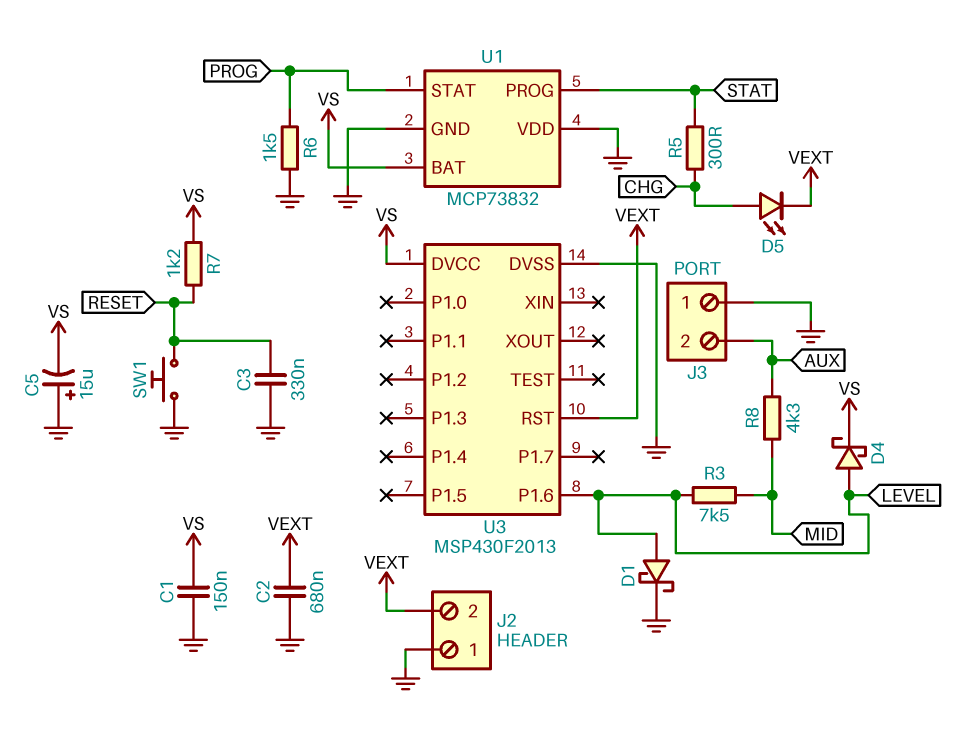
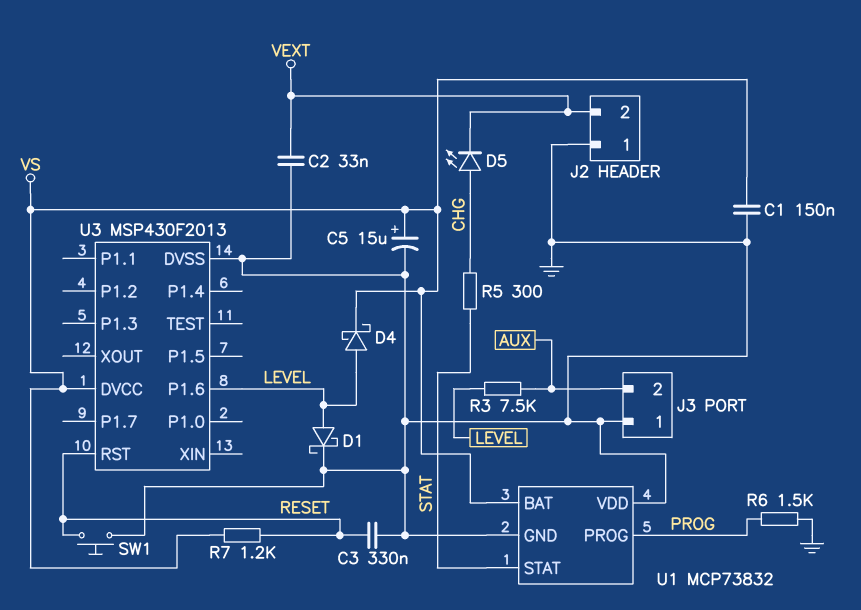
C2: 680nF (GND, VEXT) -> 33nF (GND, VEXT)
C5: 15uF (plus GND, minus VS) -> 15uF (plus VS, minus GND)
R3: 7.5k (LEVEL, MID) -> 7.5k (AUX, LEVEL)
R8: 4.3k (AUX, MID) -> none
U1 pin PROG: STAT -> PROG
U1 pin STAT: PROG -> STAT
U3 pin RST: VEXT -> RESET

